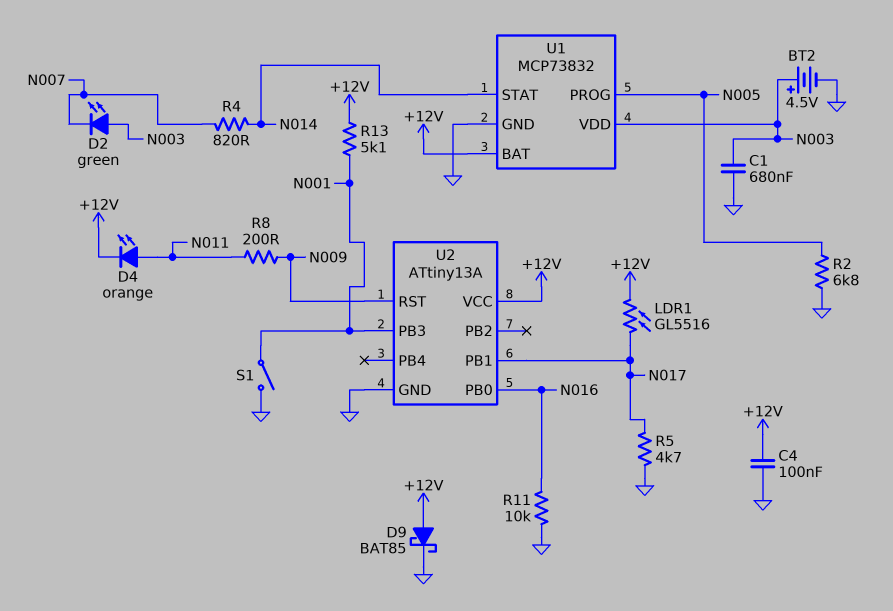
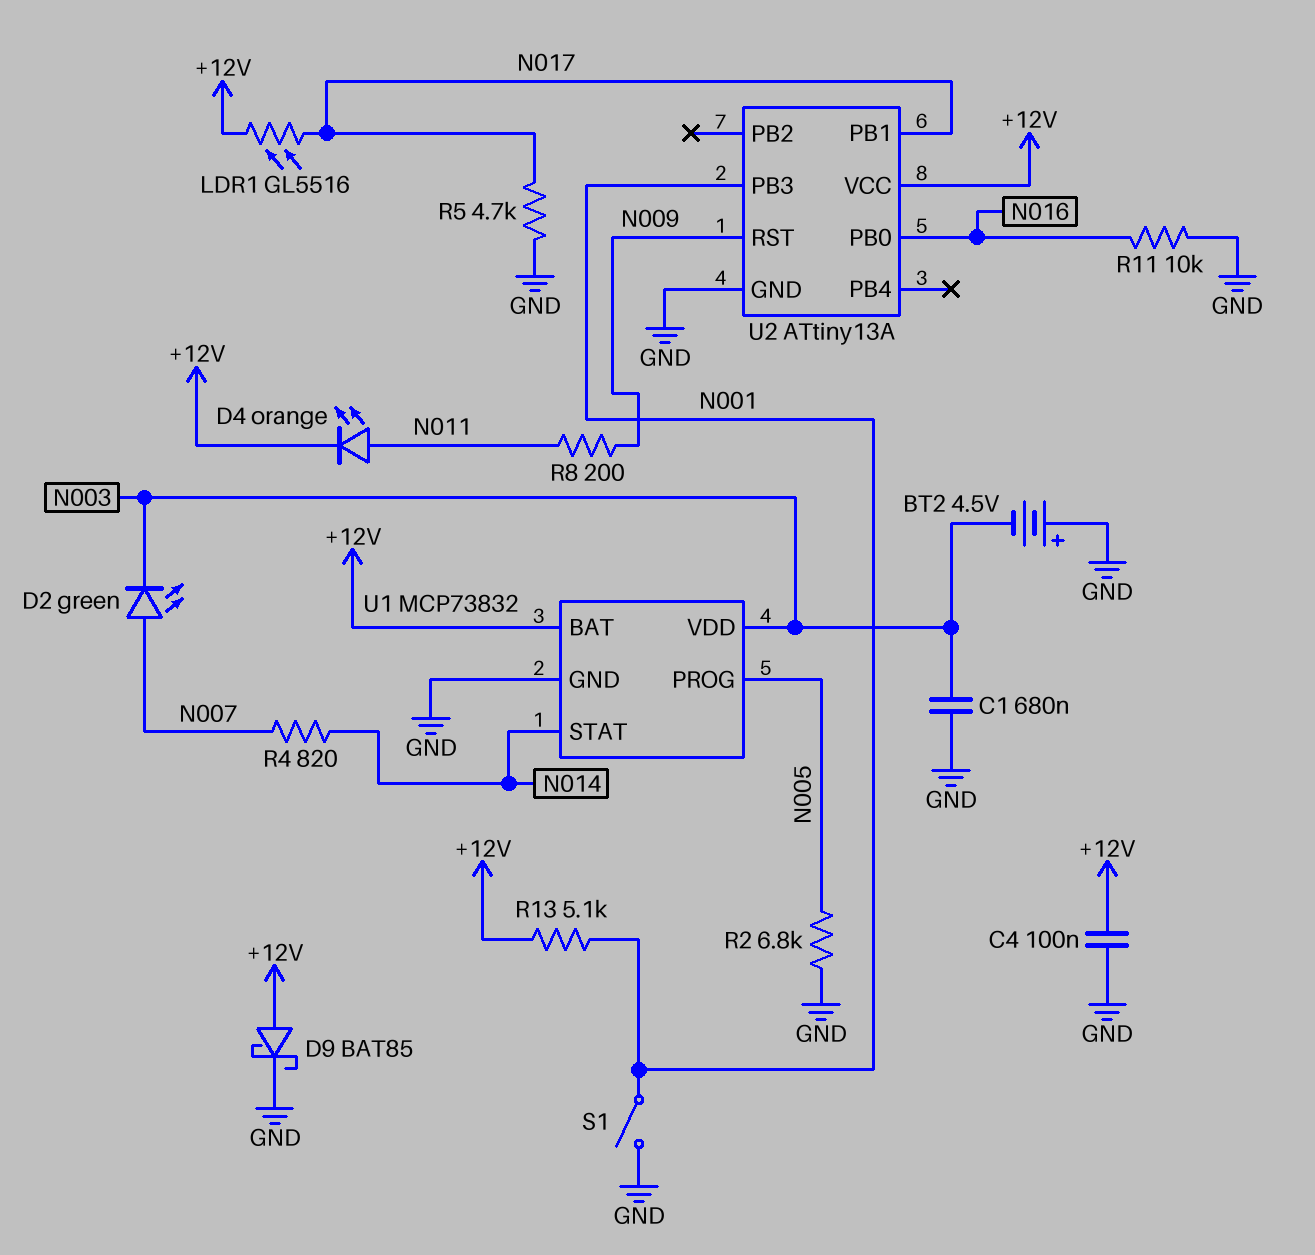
BT2: 4.5V (plus N003, minus GND) -> 4.5V (plus GND, minus N003)
D2: LED green (A N003, K N007) -> LED green (A N007, K N003)

